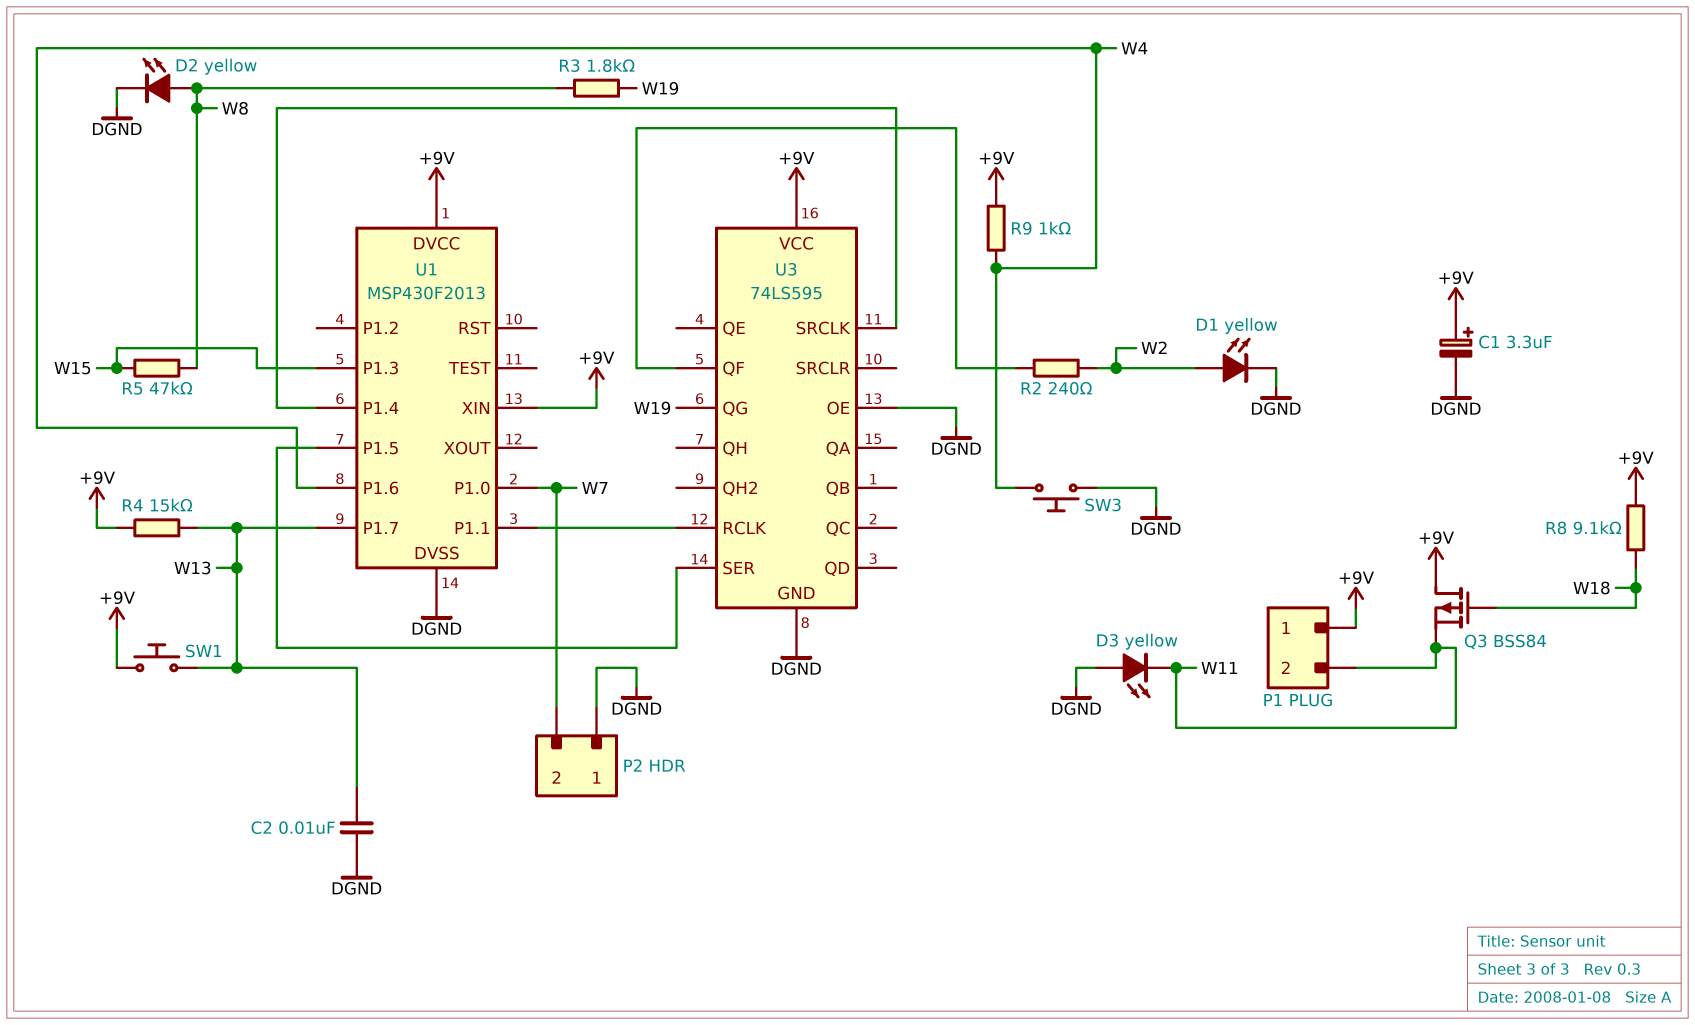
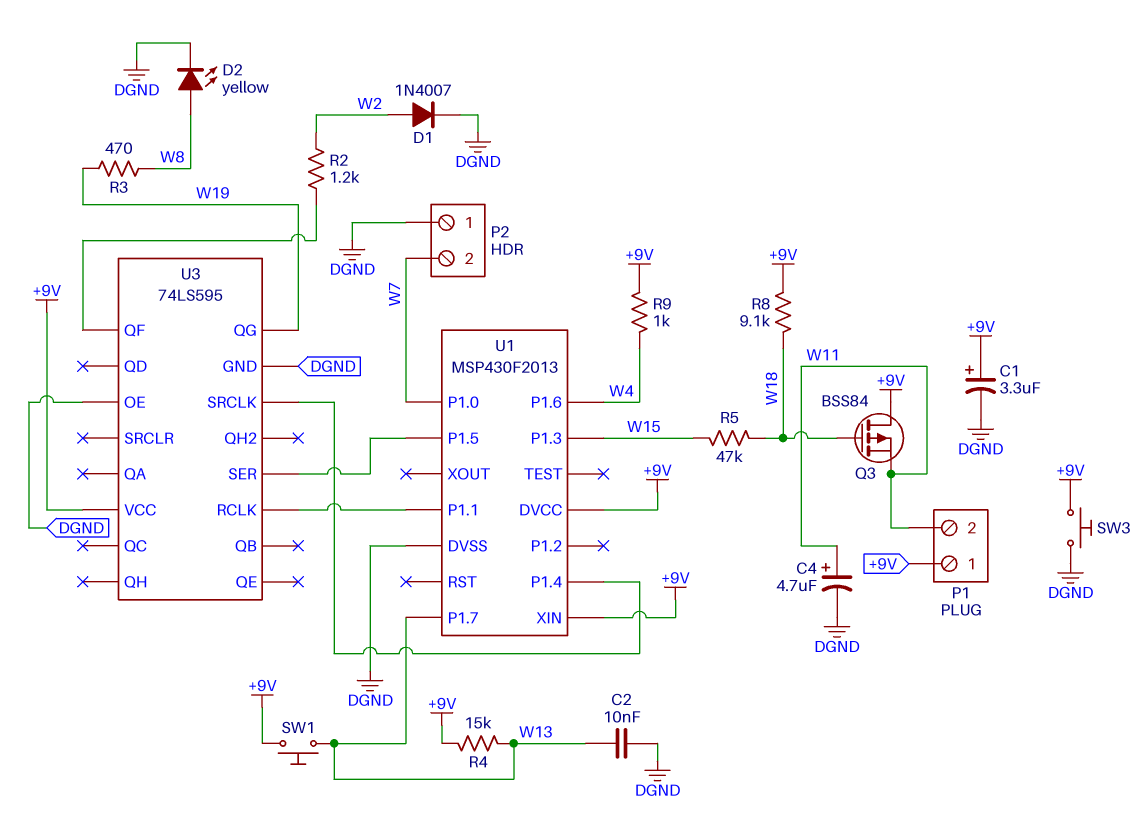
C4: none -> 4.7uF (plus W11, minus DGND)
D1: LED yellow (A W2, K DGND) -> diode 1N4007 (A W2, K DGND)
D3: LED yellow (A DGND, K W11) -> none
R2: 240 (U3/QF, W2) -> 1.2k (U3/QF, W2)
R3: 1.8k (W8, W19) -> 470 (W8, W19)
R5: 47k (W8, W15) -> 47k (W15, W18)
SW3: button (DGND, W4) -> button (+9V, DGND)

